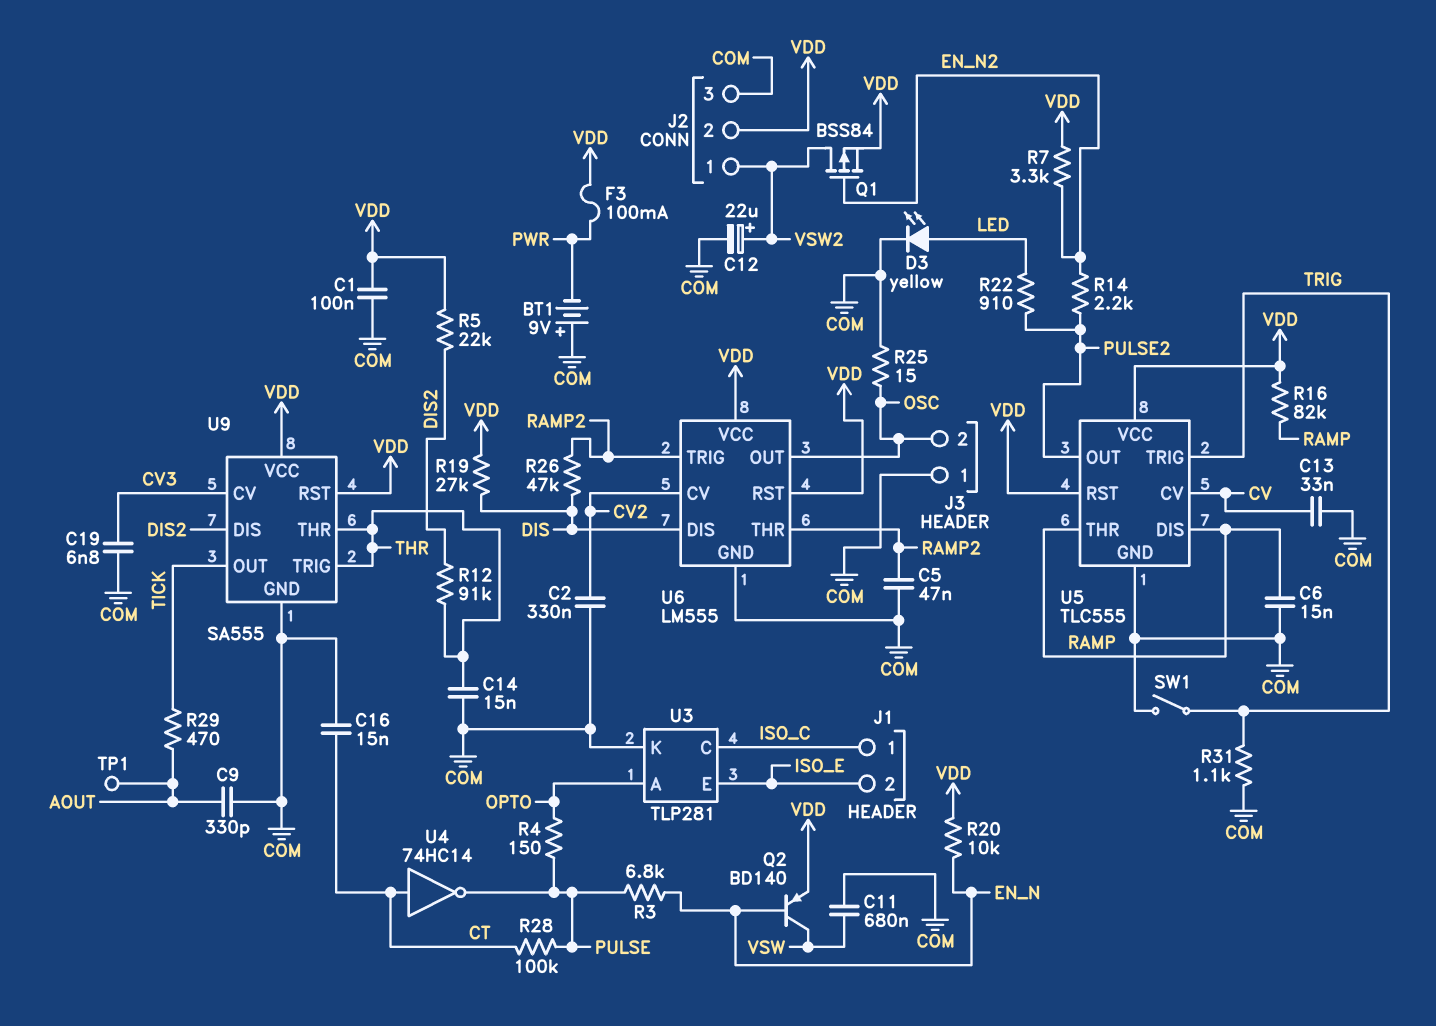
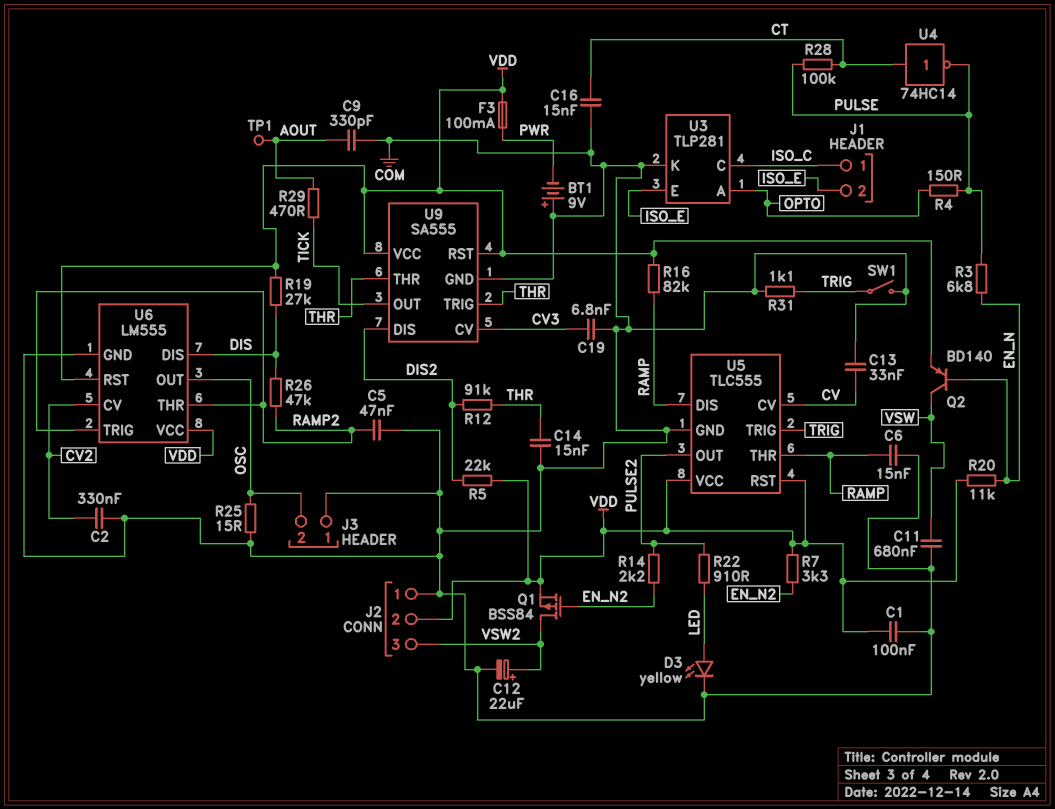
J2 pin 1: VSW2 -> COM
J2 pin 3: COM -> VSW2
R20: 10k (EN_N, VDD) -> 11k (EN_N, VDD)

